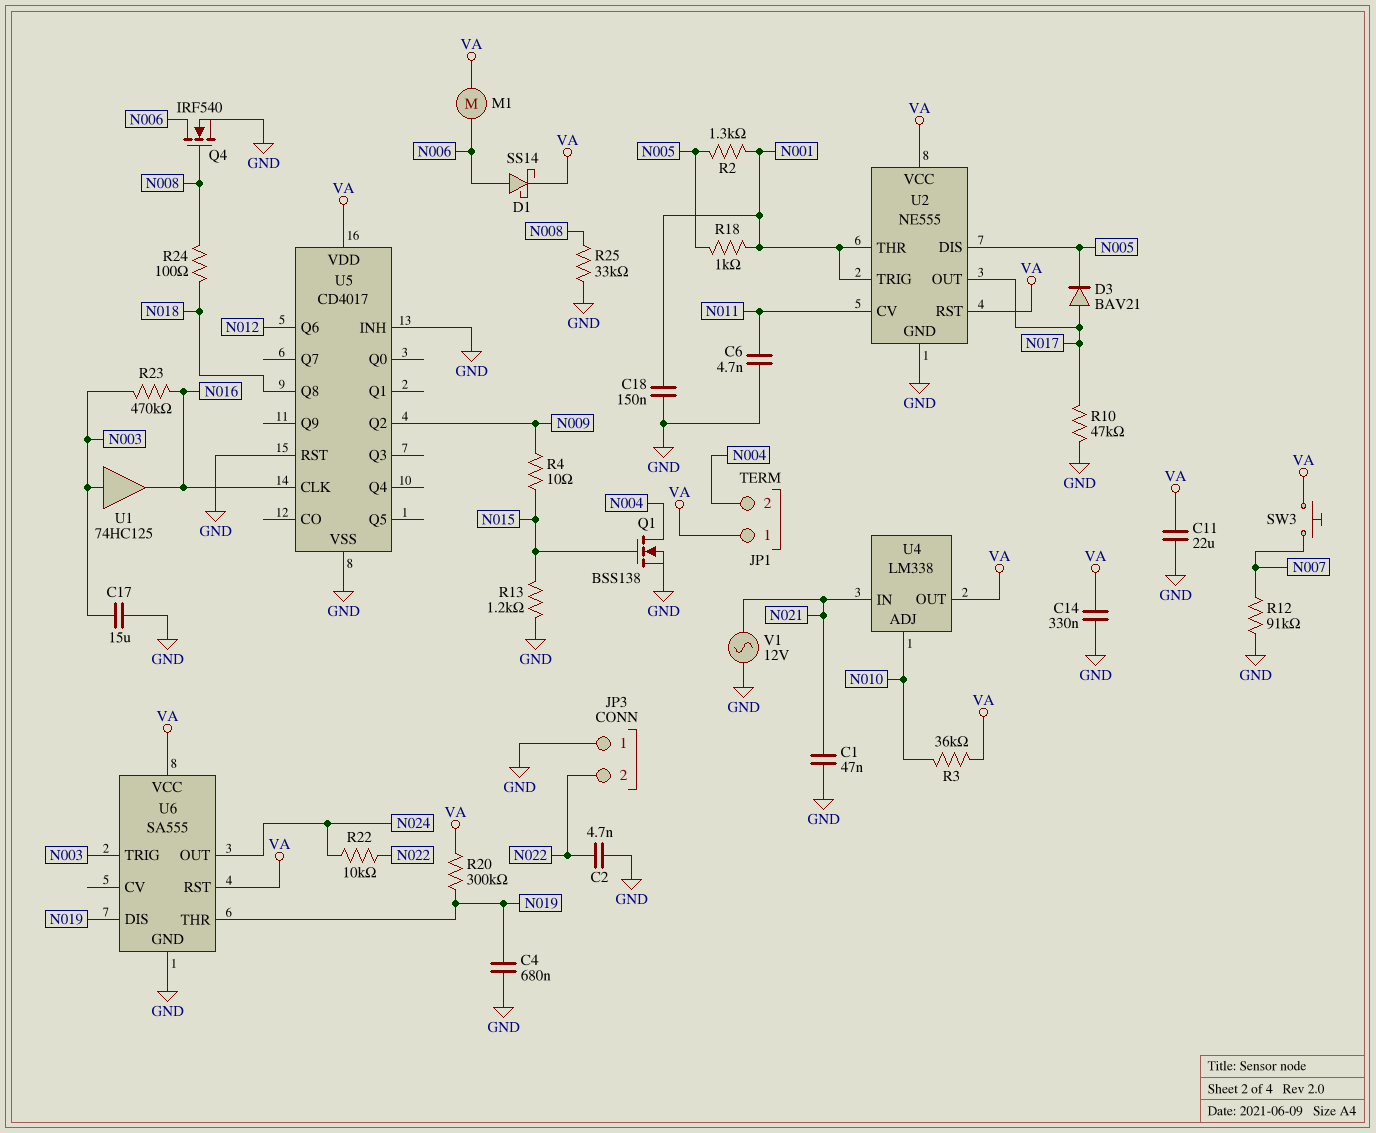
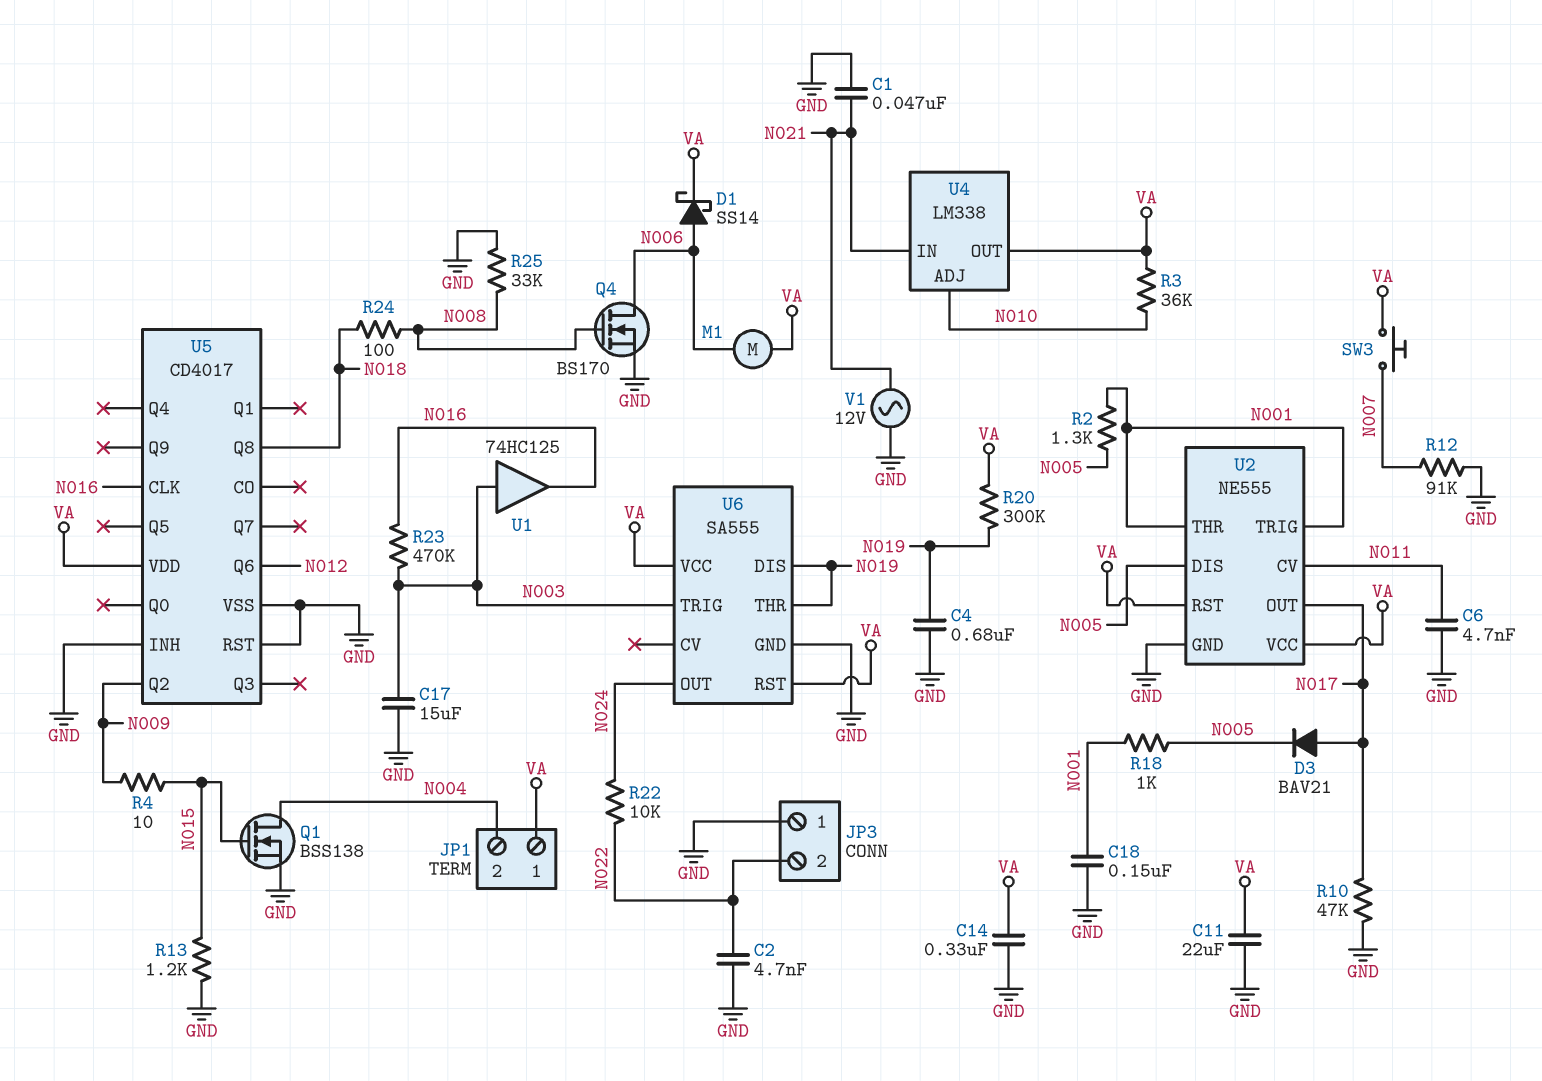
Q4: NMOS IRF540 (G N008, D N006, S GND) -> NMOS BS170 (G N008, D N006, S GND)

